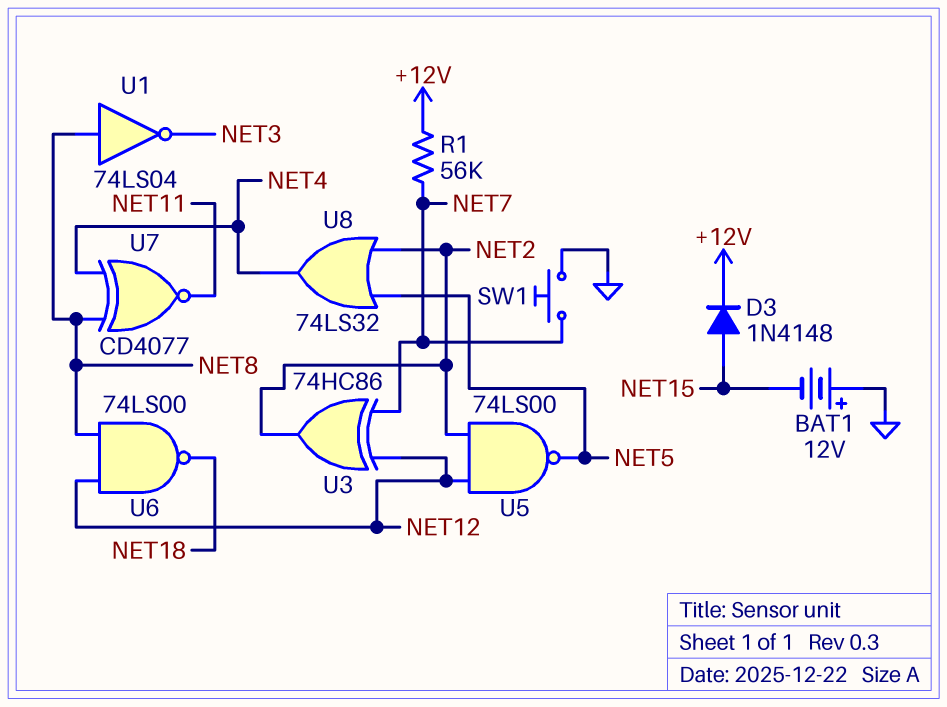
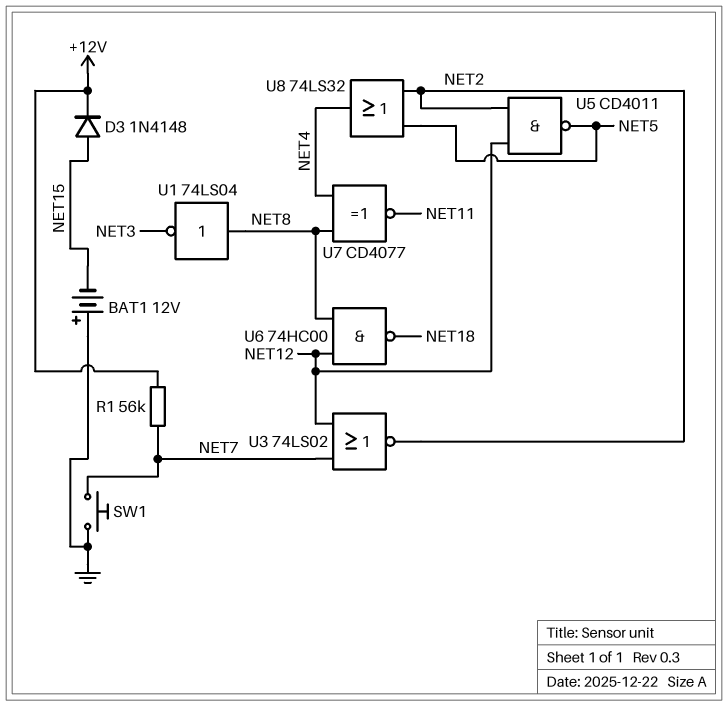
U3: XOR 74HC86 (in NET7, in NET12, out NET2) -> NOR 74LS02 (in NET7, in NET12, out NET2)
U5: NAND 74LS00 (in NET2, in NET12, out NET5) -> NAND CD4011 (in NET2, in NET12, out NET5)
U6: NAND 74LS00 (in NET8, in NET12, out NET18) -> NAND 74HC00 (in NET8, in NET12, out NET18)

